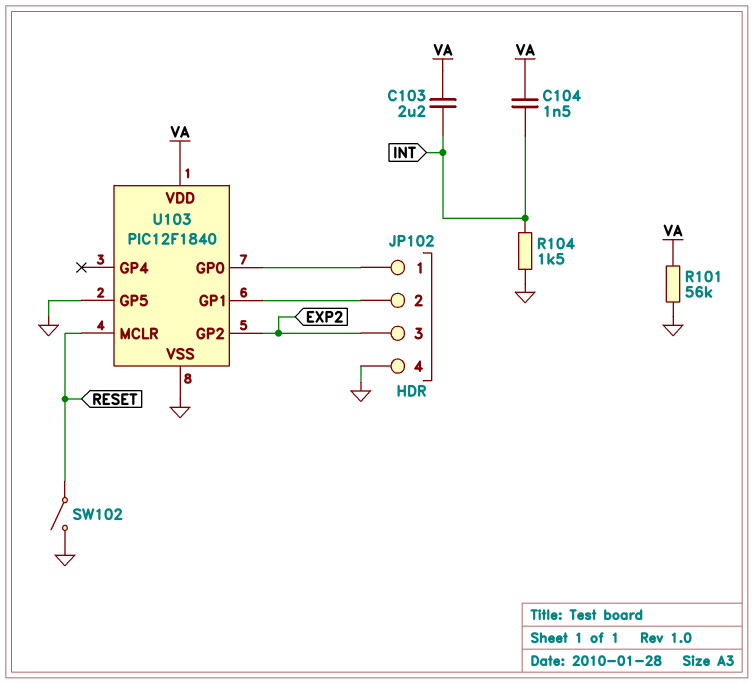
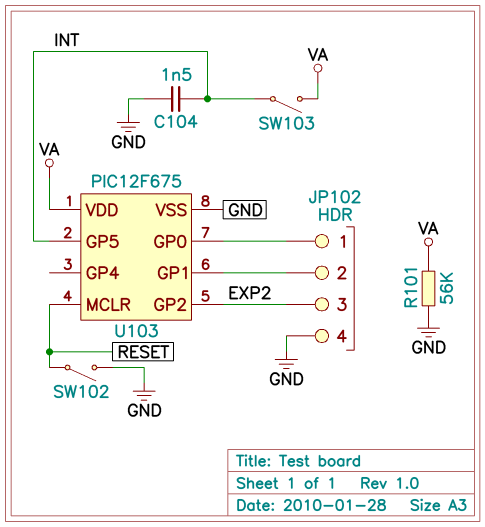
C103: 2.2uF (INT, VA) -> none
C104: 1.5nF (INT, VA) -> 1.5nF (GND, INT)
R104: 1.5k (GND, INT) -> none
SW103: none -> switch (INT, VA)
U103: PIC12F1840 -> PIC12F675
U103 pin GP5: GND -> INT

